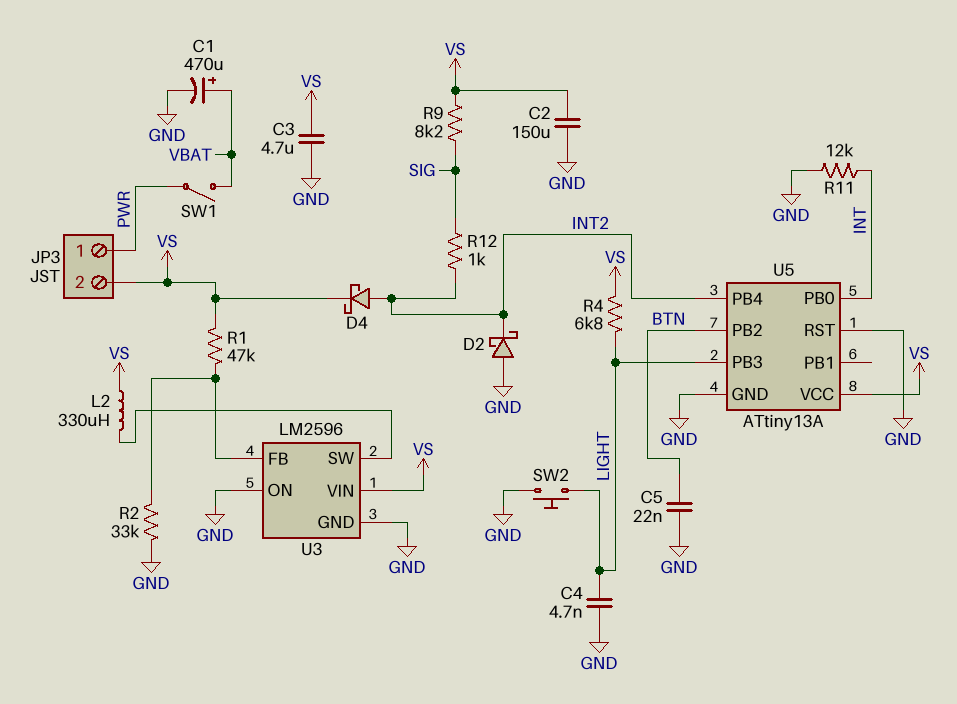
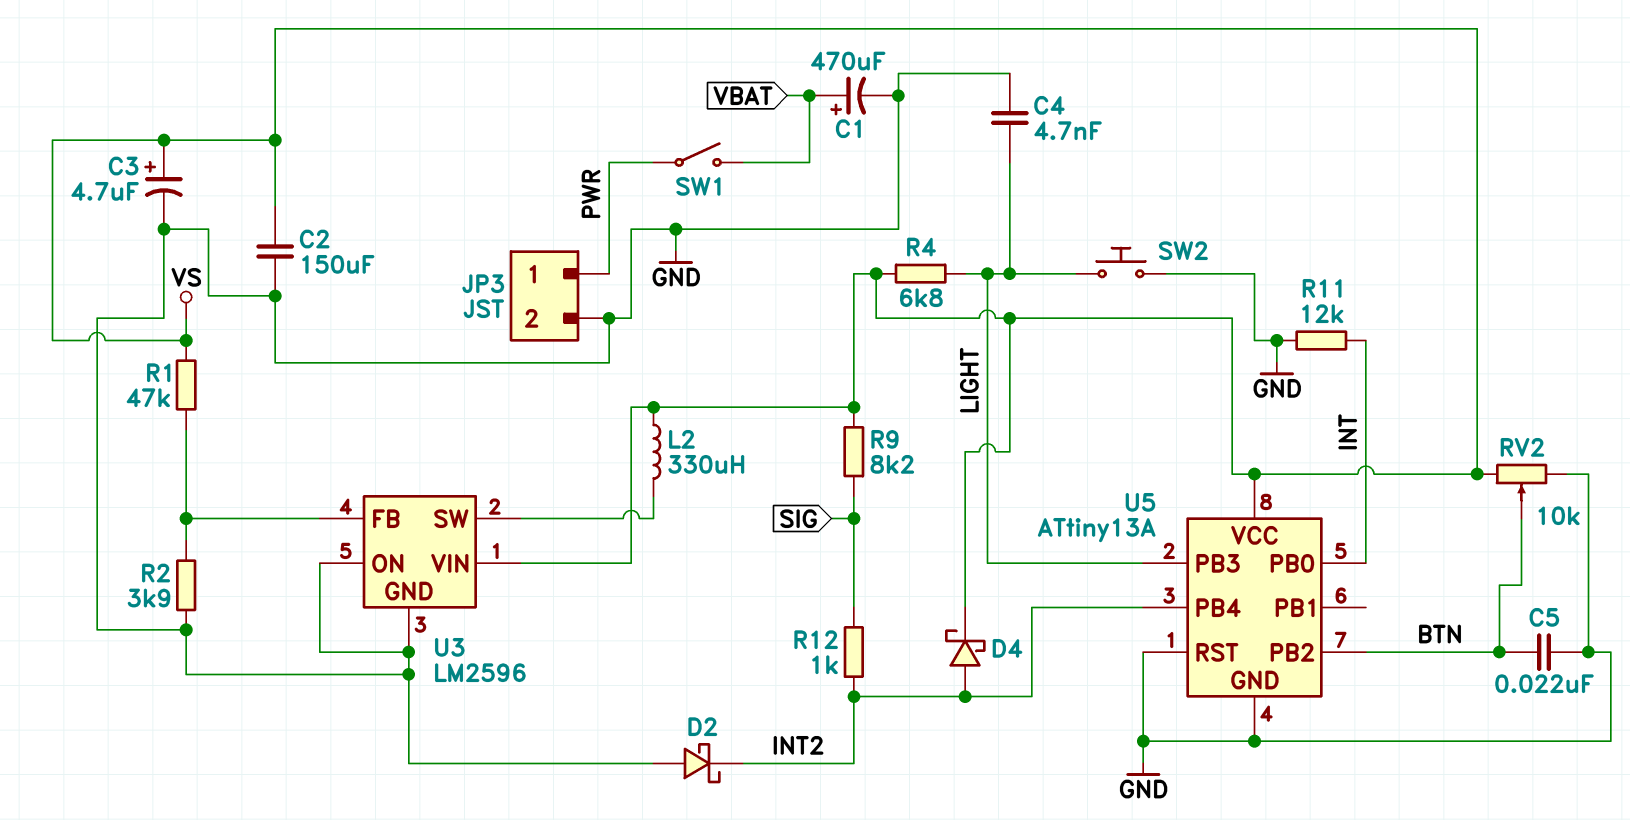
C3: 4.7uF (GND, VS) -> 4.7uF (plus VS, minus GND)
JP3 pin 2: VS -> GND
R2: 33k (GND, U3/FB) -> 3.9k (GND, U3/FB)
RV2: none -> 10k (GND, VS, wiper BTN)

